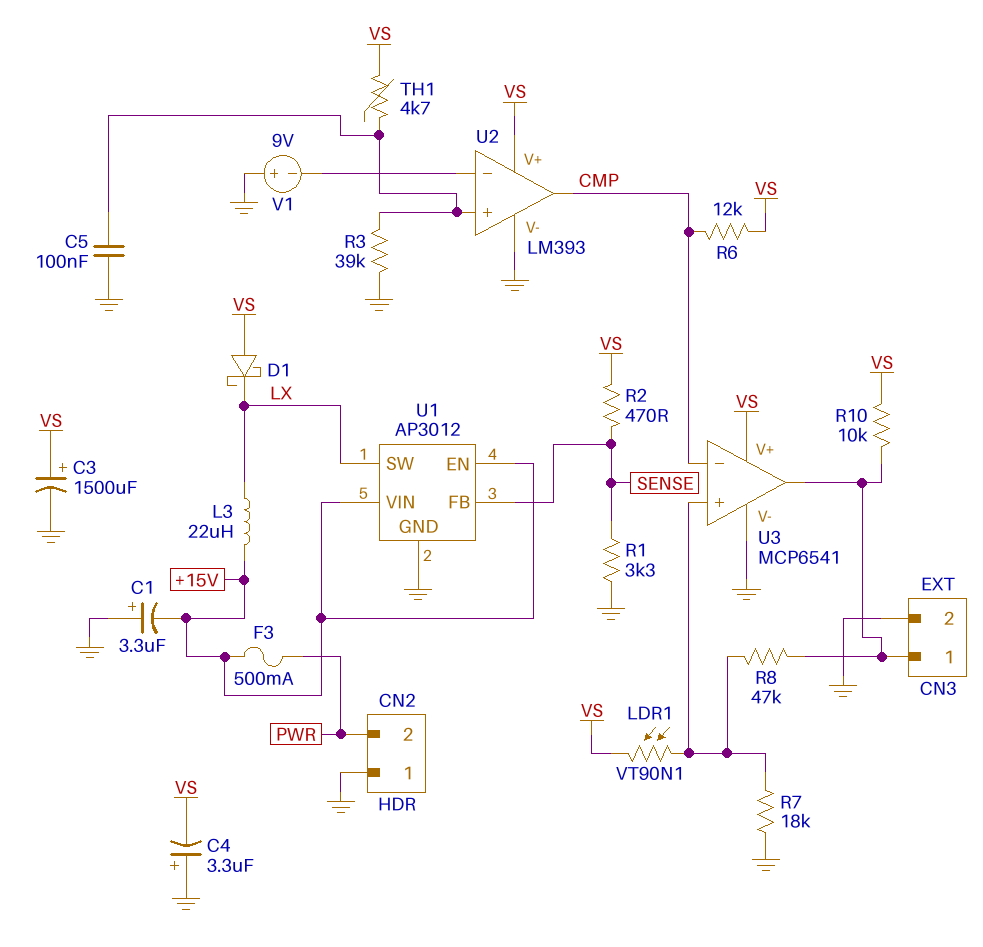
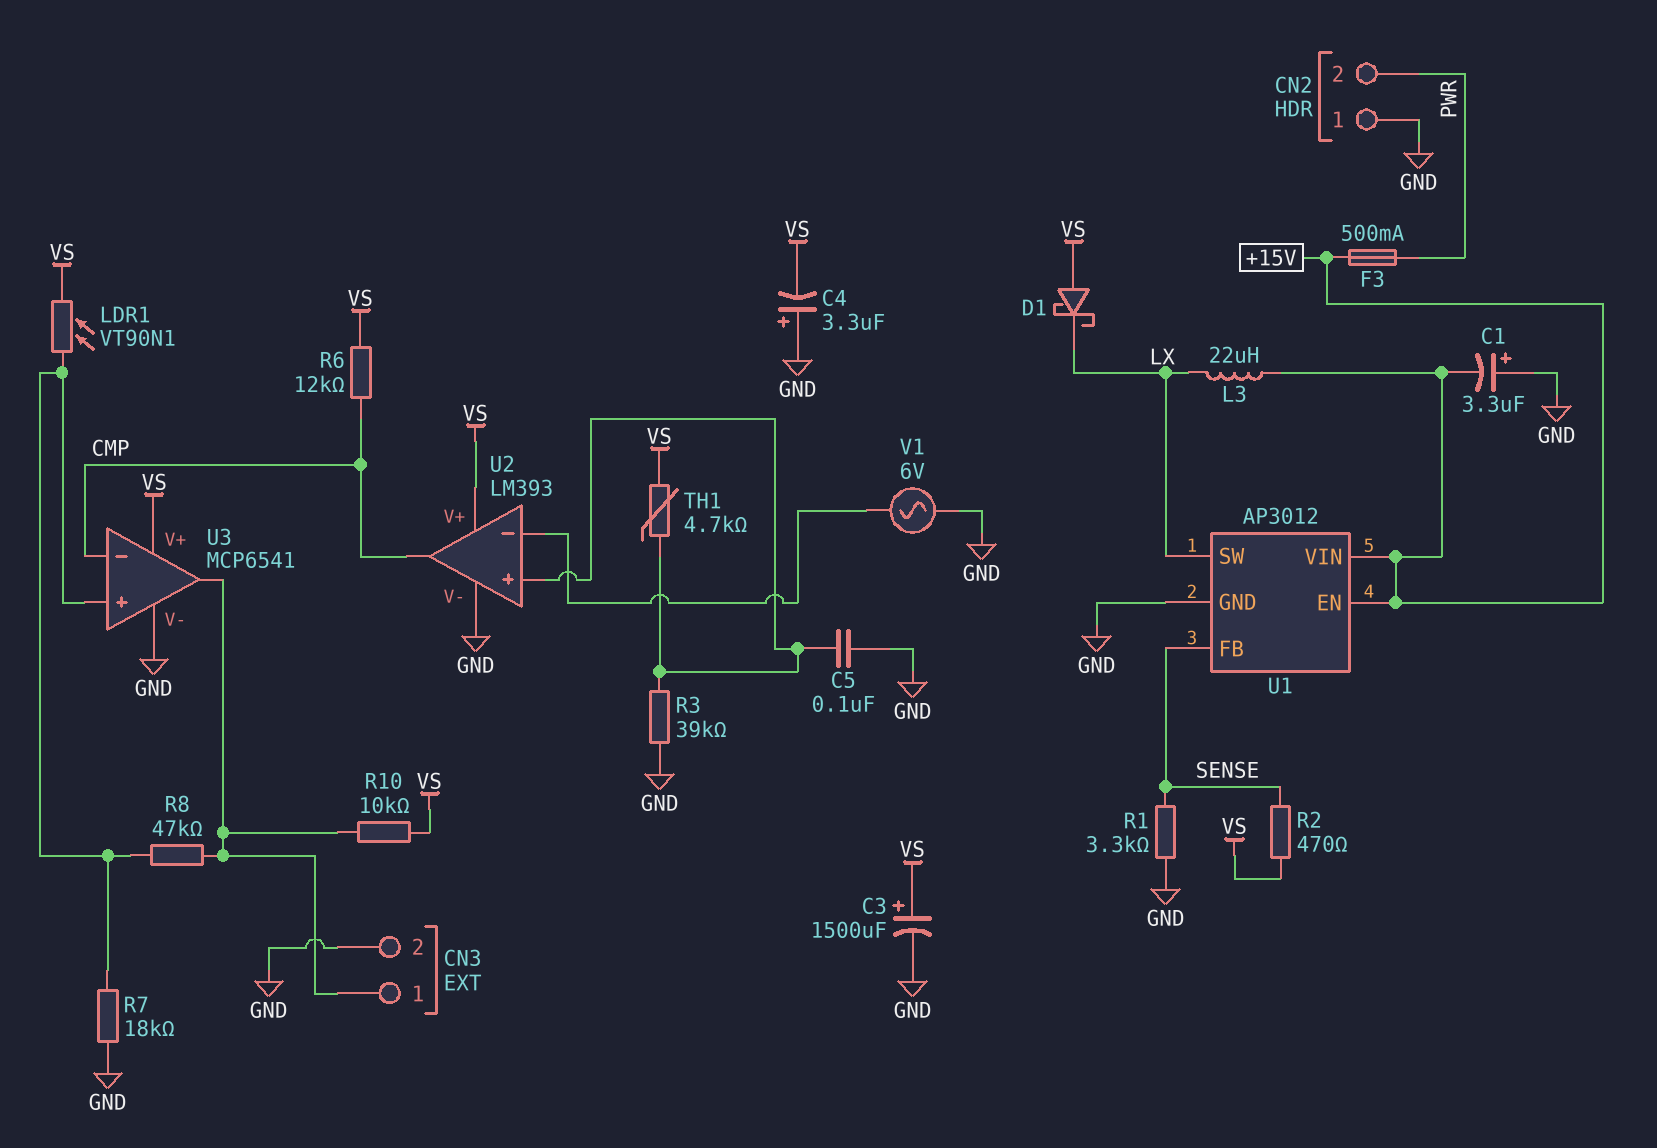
V1: 9V (plus GND, minus U2/in-) -> AC 6V (GND, U2/in-)

